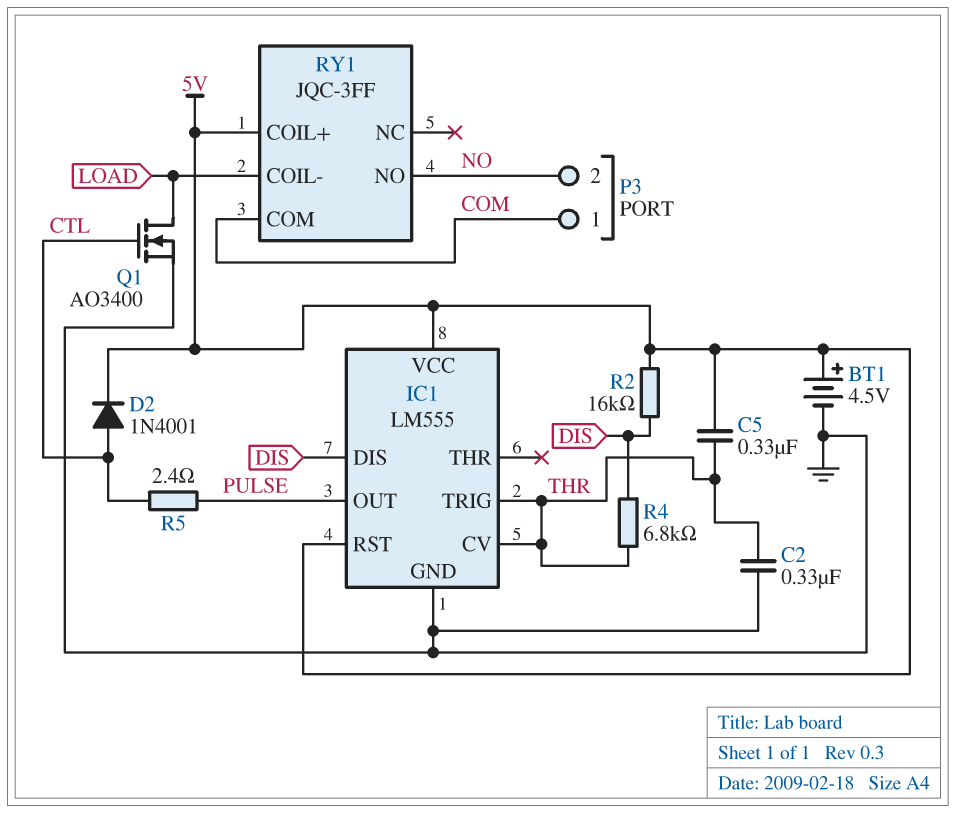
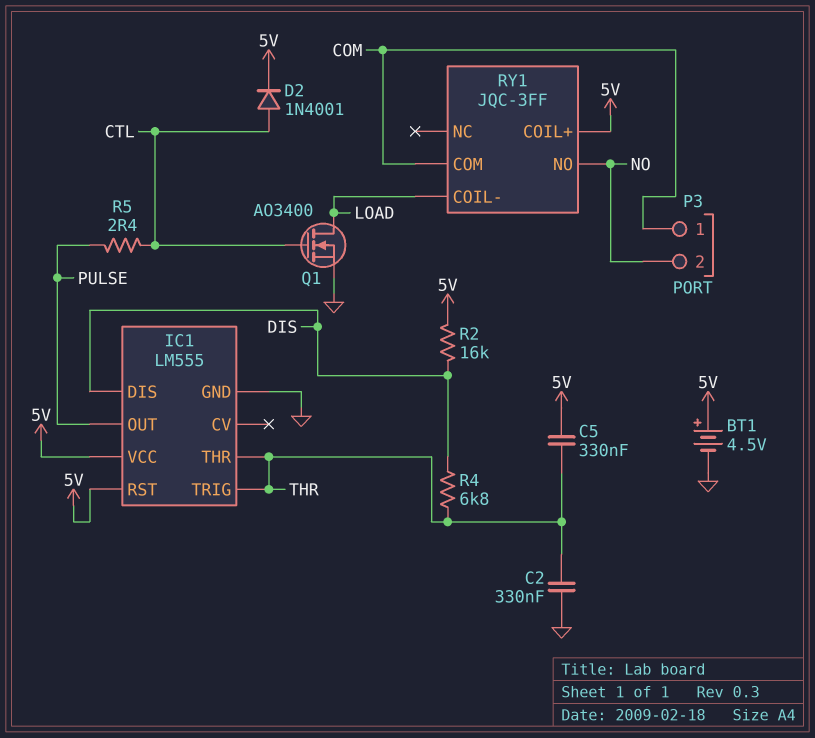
IC1 pin CV: THR -> none
IC1 pin THR: none -> THR

